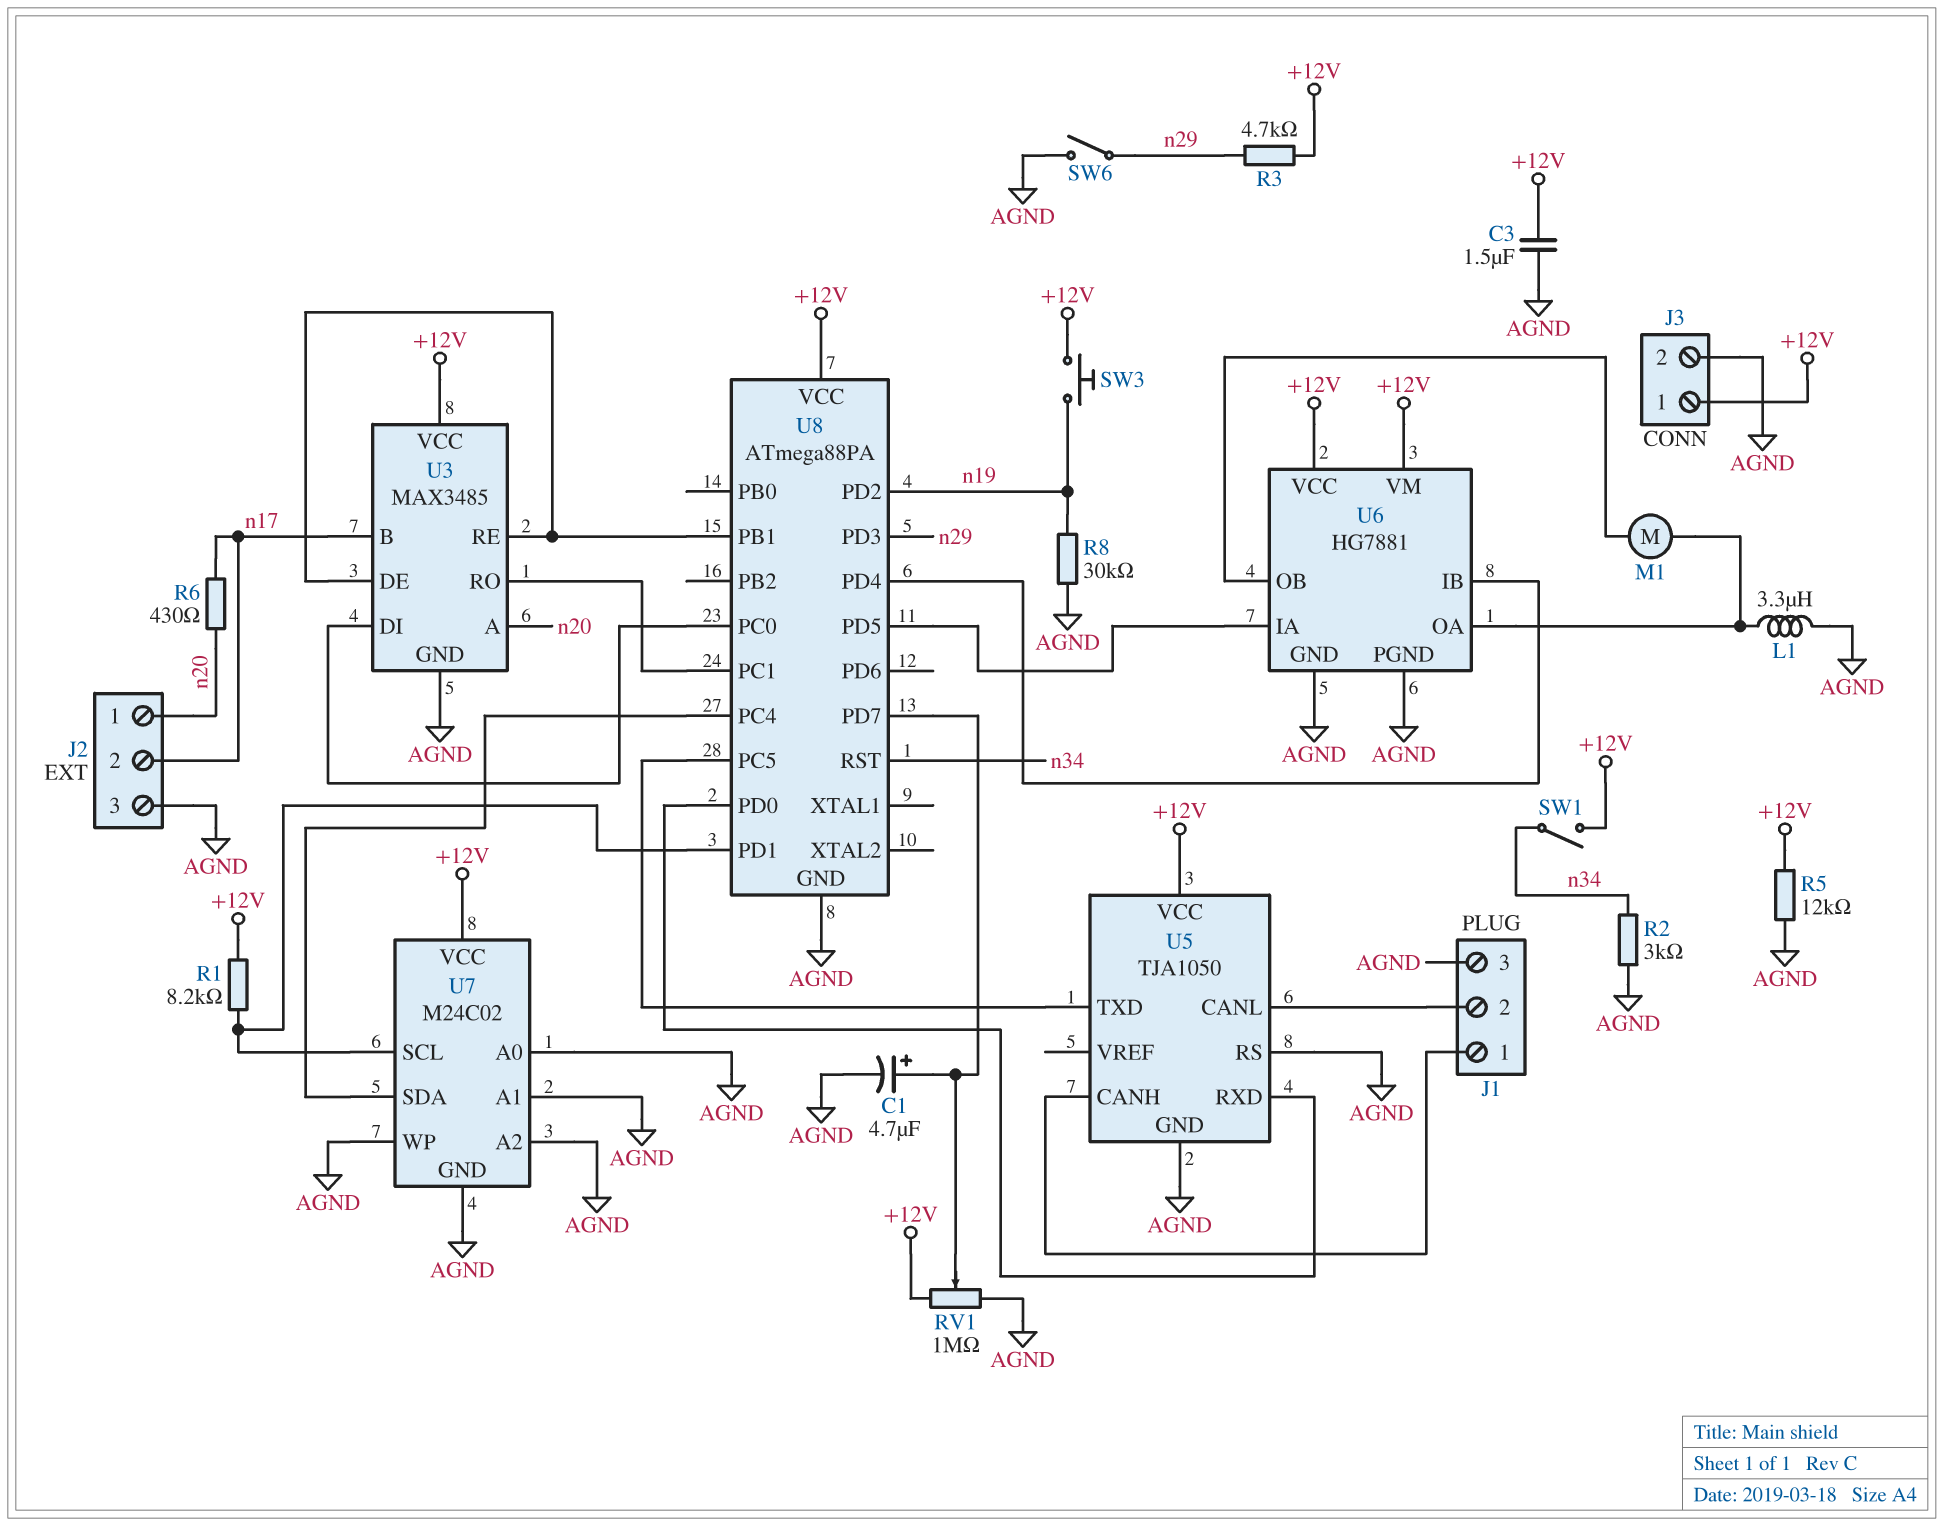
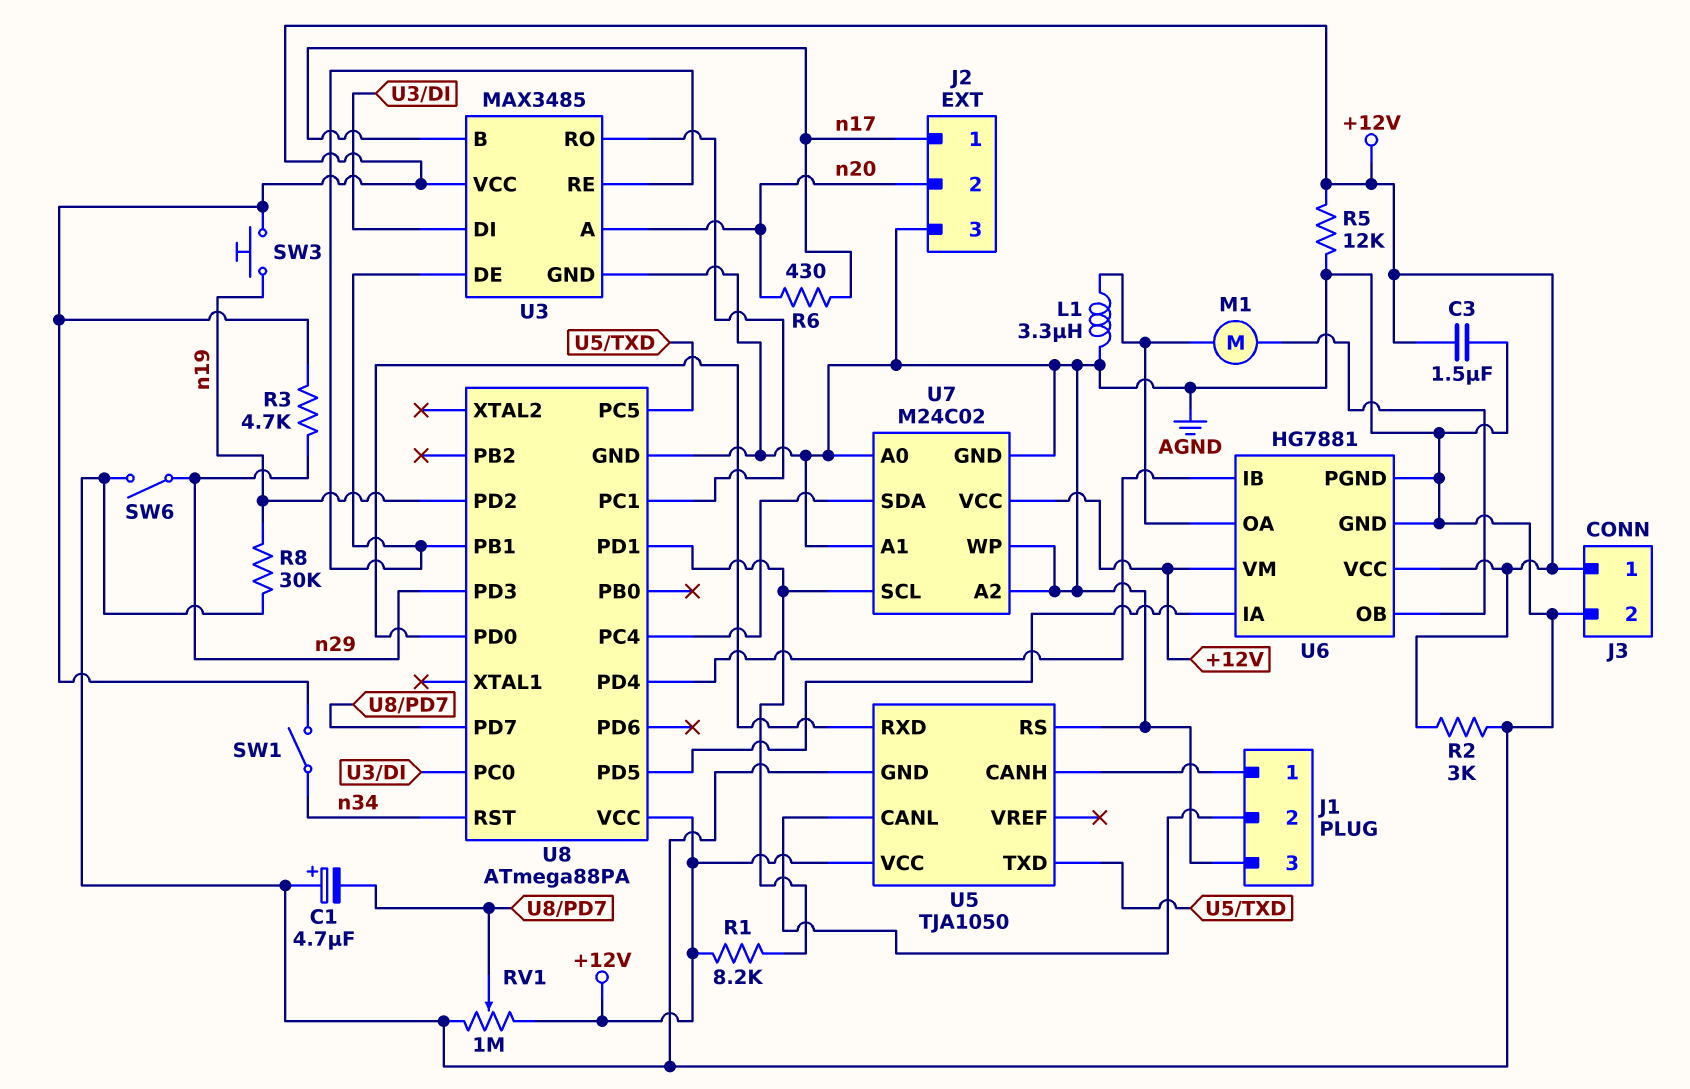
C1: 4.7uF (plus U8/PD7, minus AGND) -> 4.7uF (plus AGND, minus U8/PD7)
J2 pin 1: n20 -> n17
J2 pin 2: n17 -> n20
R2: 3k (AGND, n34) -> 3k (+12V, AGND)

